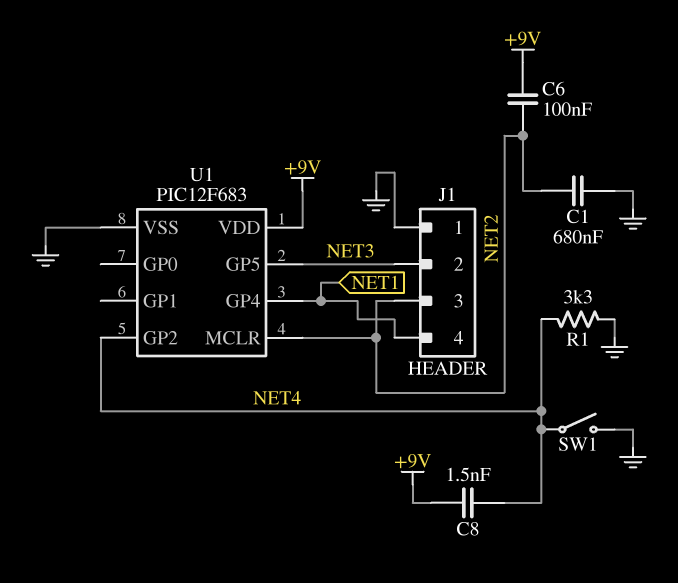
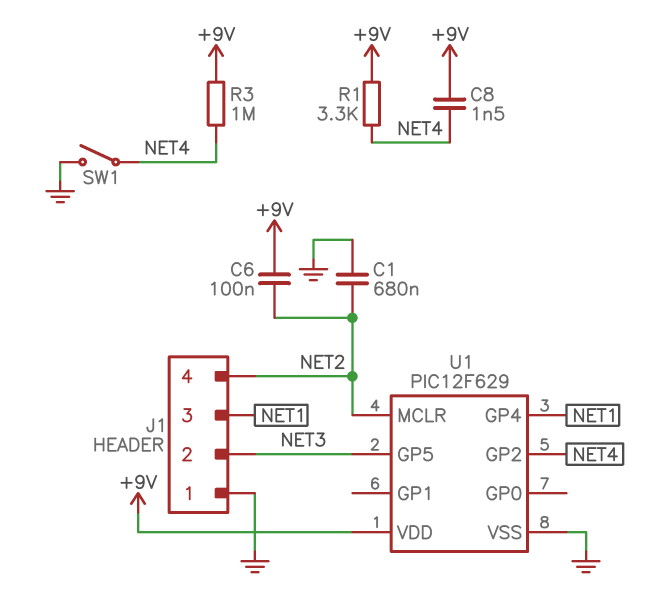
J1 pin 3: NET2 -> NET1
J1 pin 4: NET1 -> NET2
R1: 3.3k (GND, NET4) -> 3.3k (+9V, NET4)
R3: none -> 1M (+9V, NET4)
U1: PIC12F683 -> PIC12F629

